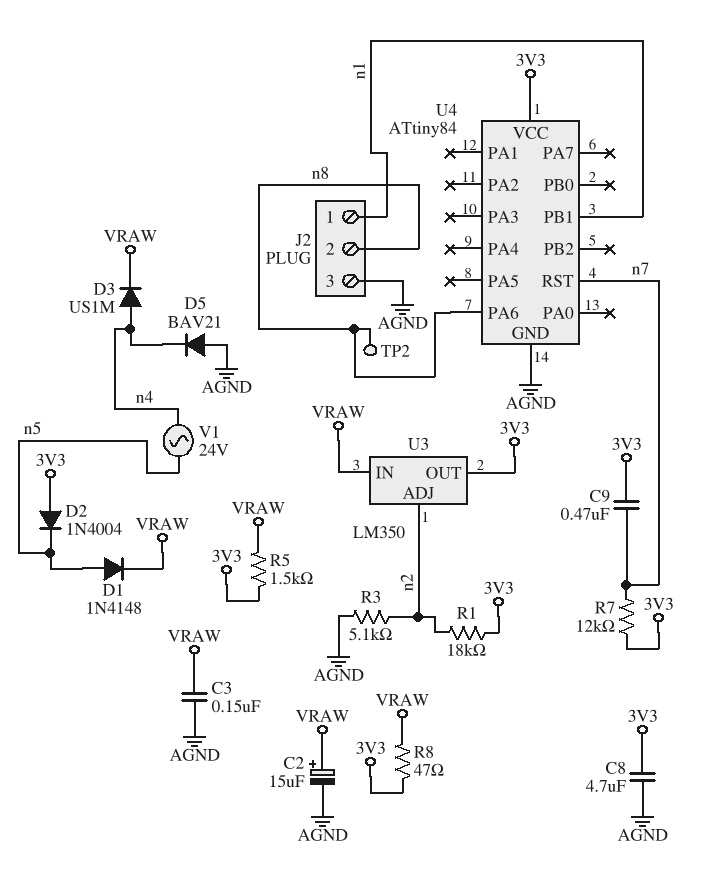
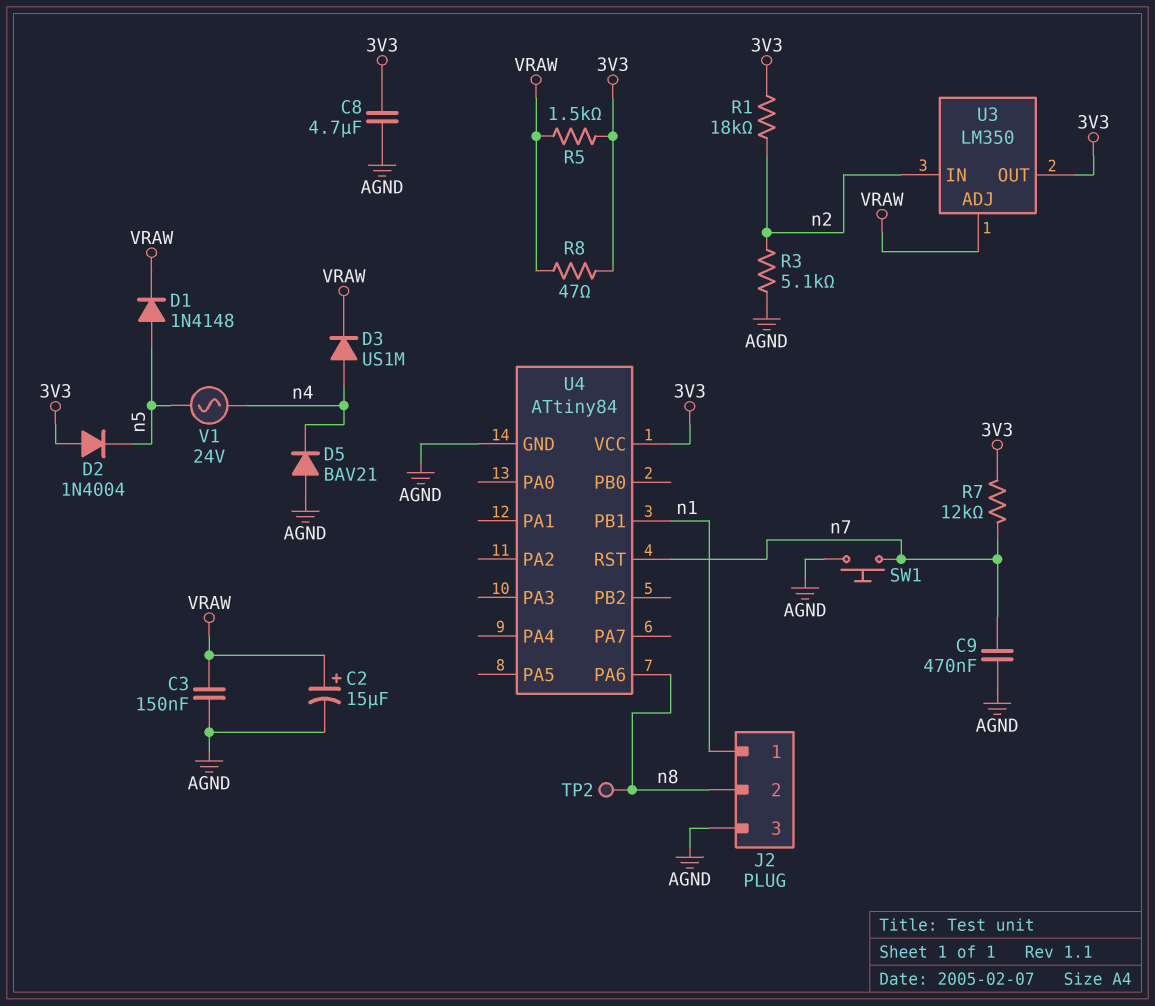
C9: 470nF (3V3, n7) -> 470nF (AGND, n7)
SW1: none -> button (AGND, n7)
U3 pin ADJ: n2 -> VRAW
U3 pin IN: VRAW -> n2

